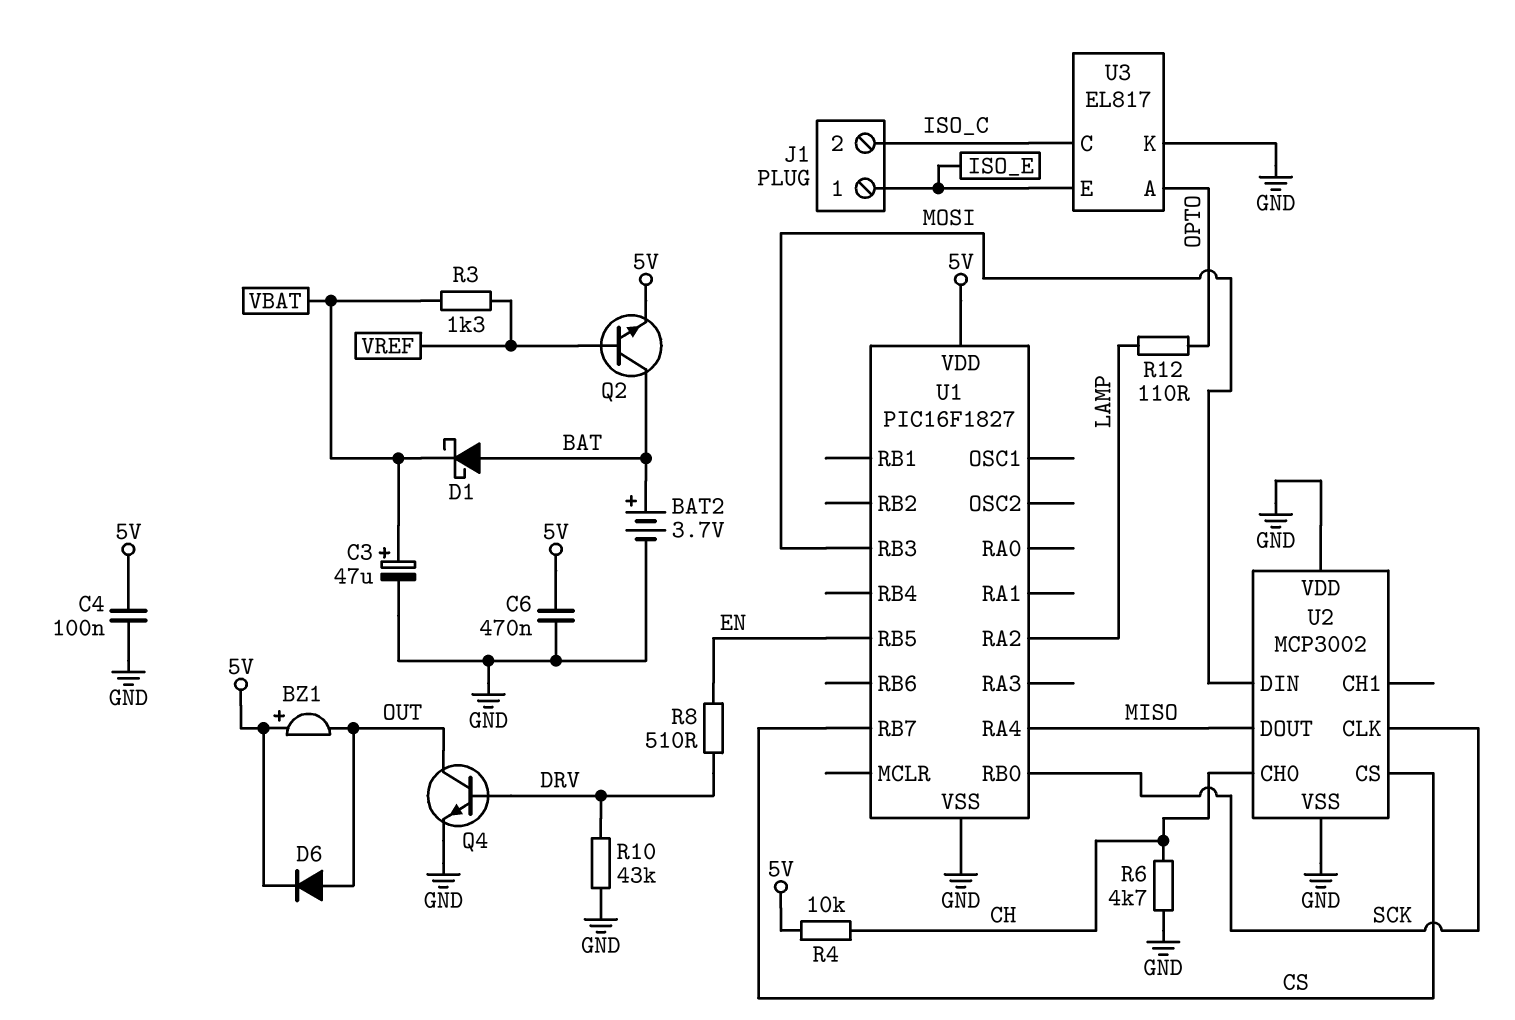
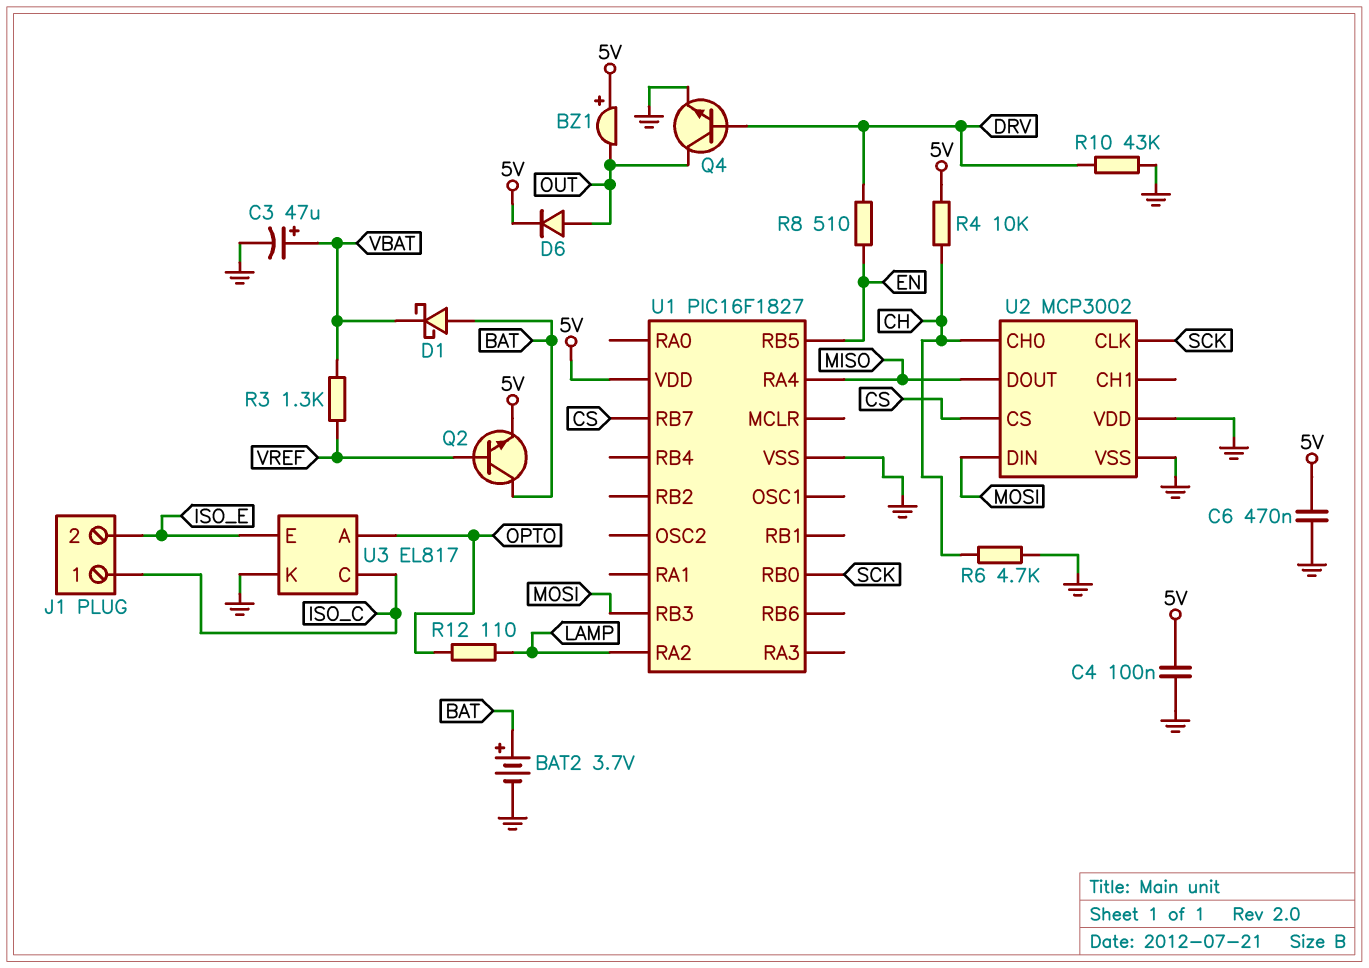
J1 pin 1: ISO_E -> ISO_C
J1 pin 2: ISO_C -> ISO_E

